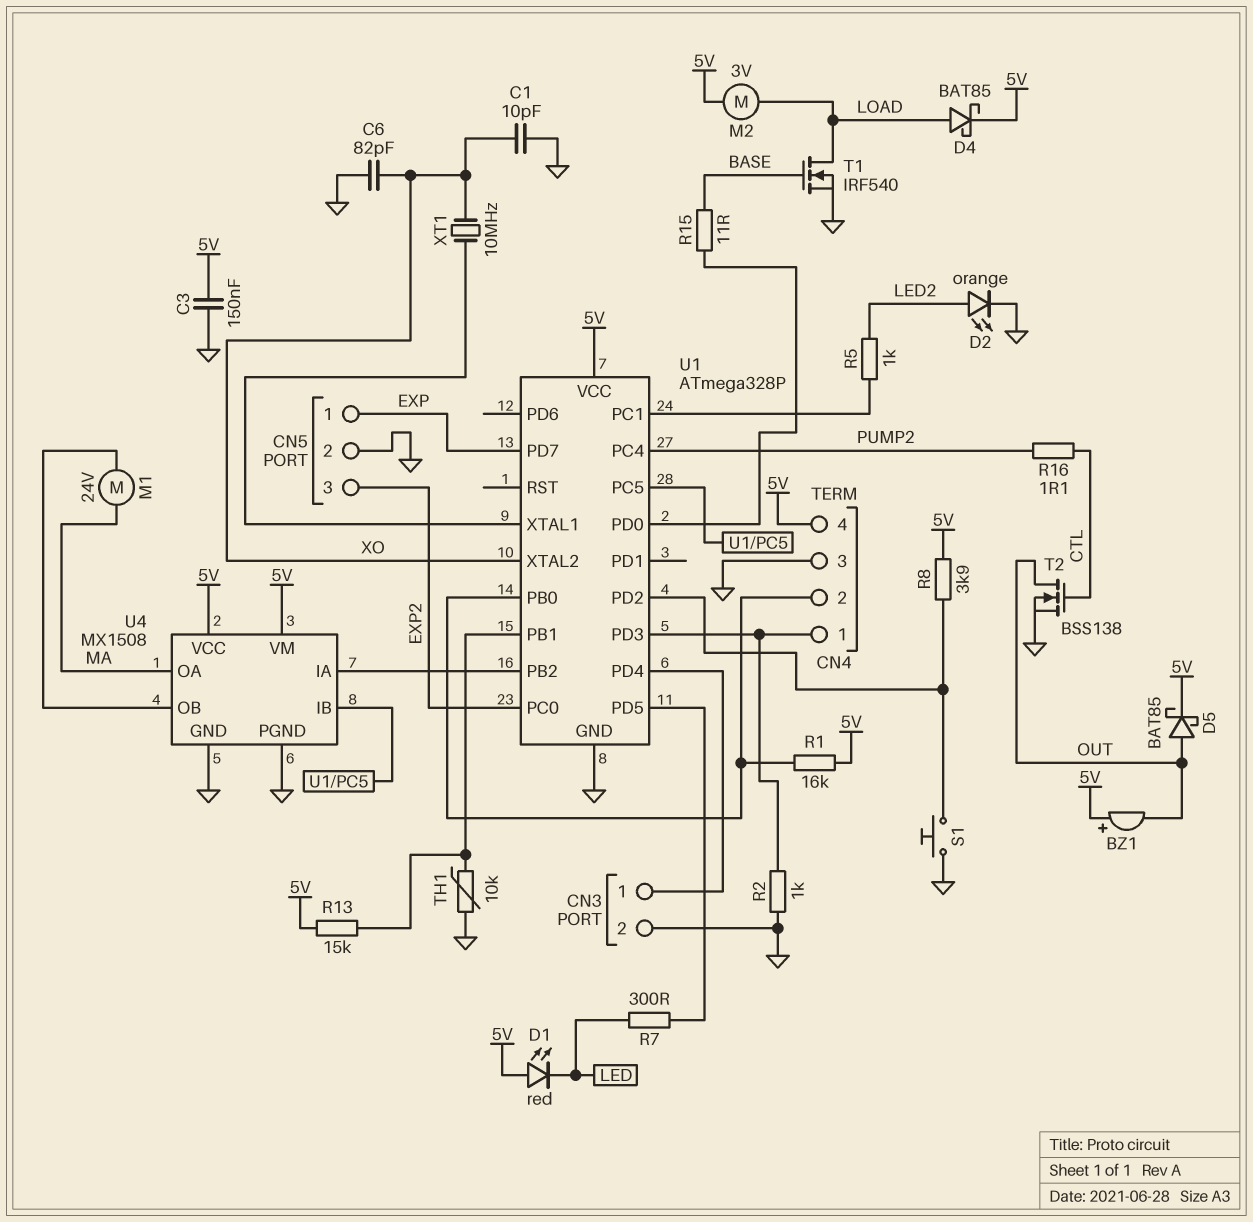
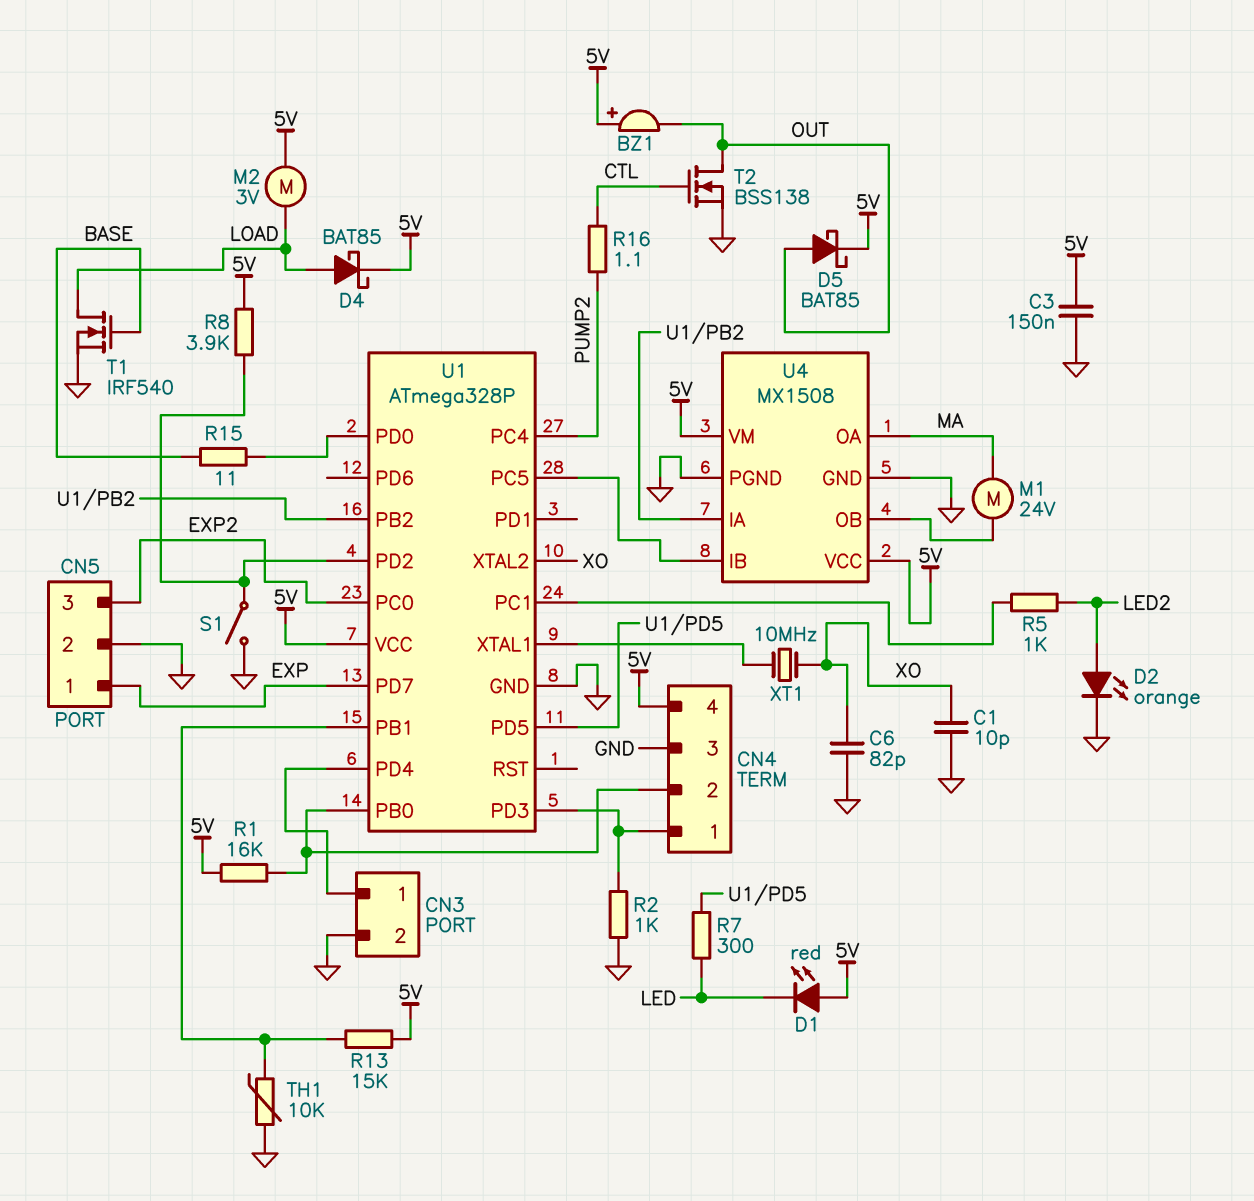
S1: button (GND, U1/PD2) -> switch (GND, U1/PD2)

